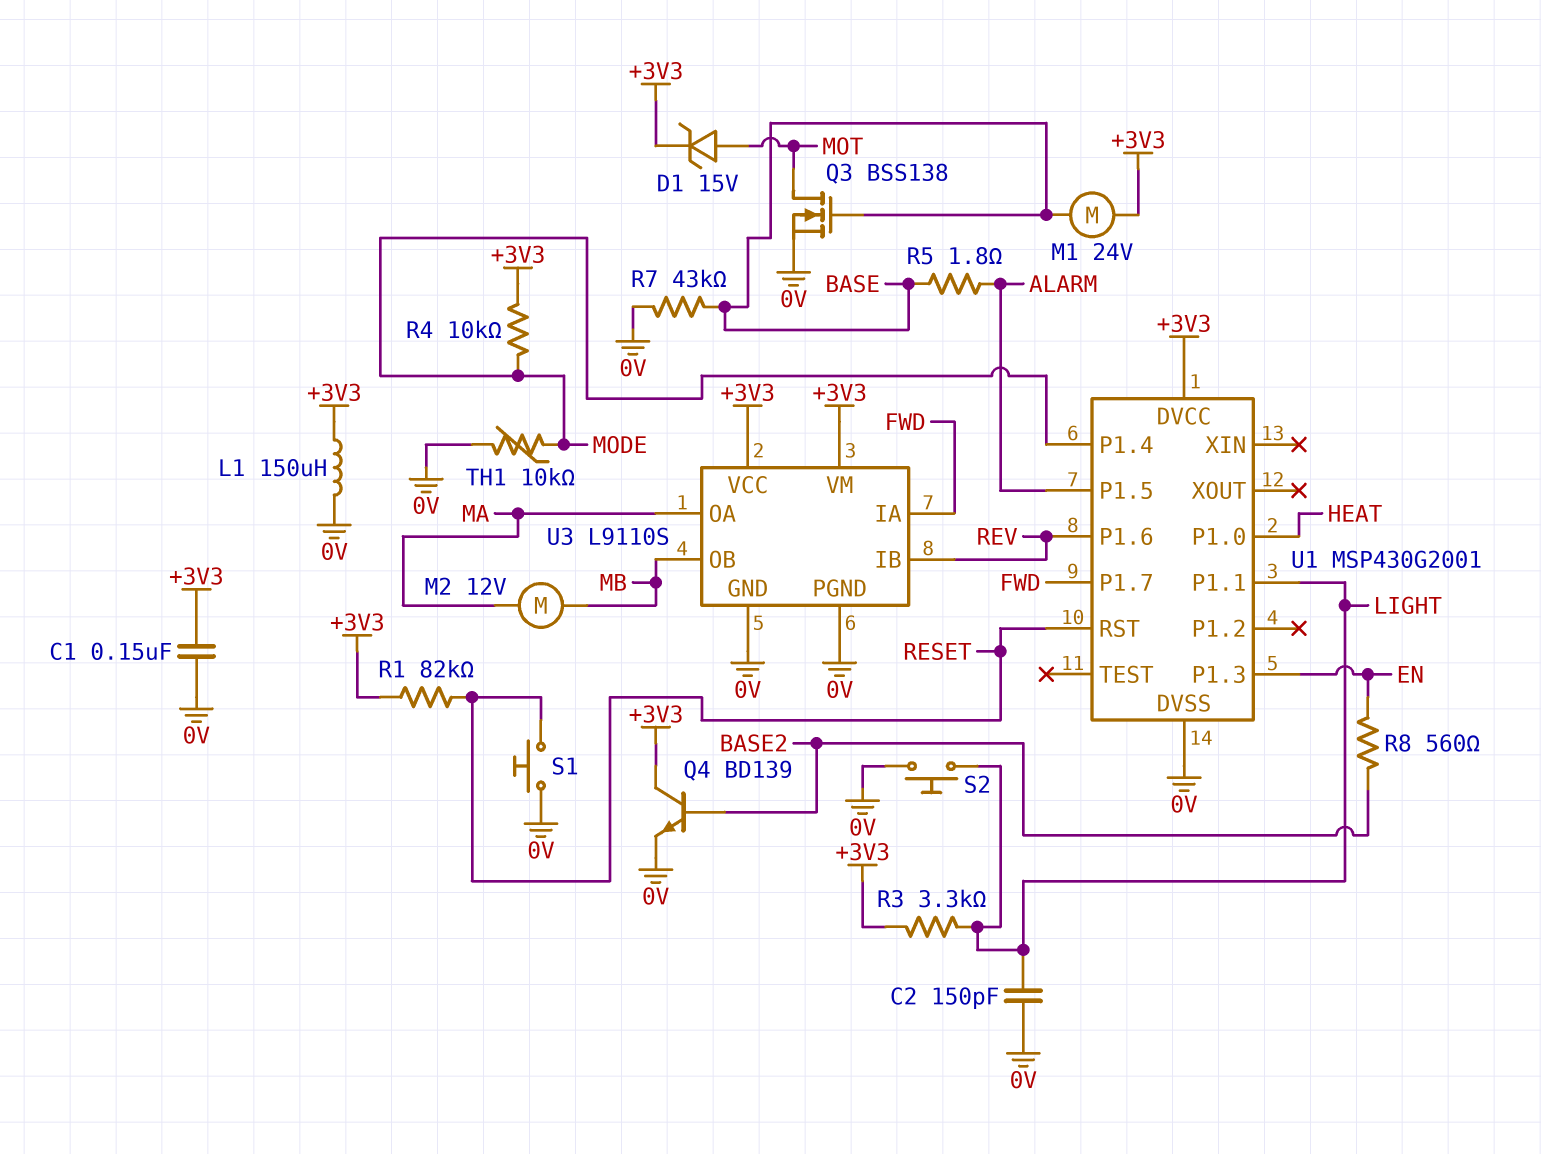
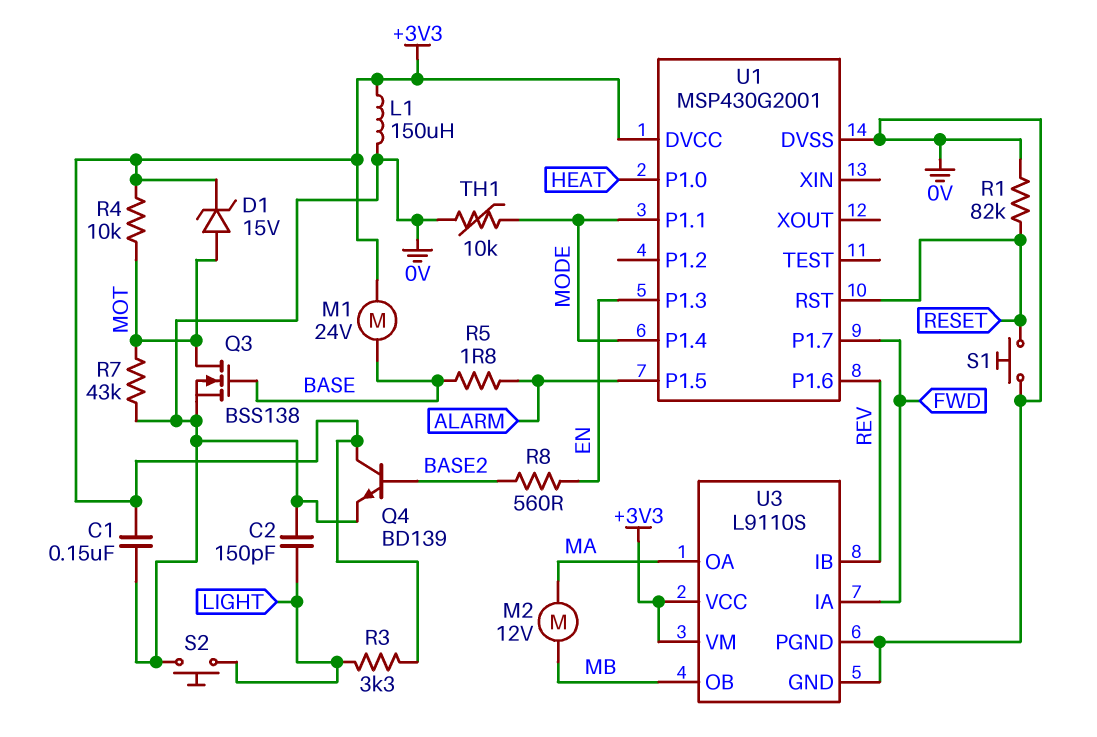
R1: 82k (+3V3, RESET) -> 82k (0V, RESET)
R4: 10k (+3V3, MODE) -> 10k (+3V3, MOT)
R7: 43k (0V, BASE) -> 43k (0V, MOT)
U1 pin P1.1: LIGHT -> MODE

